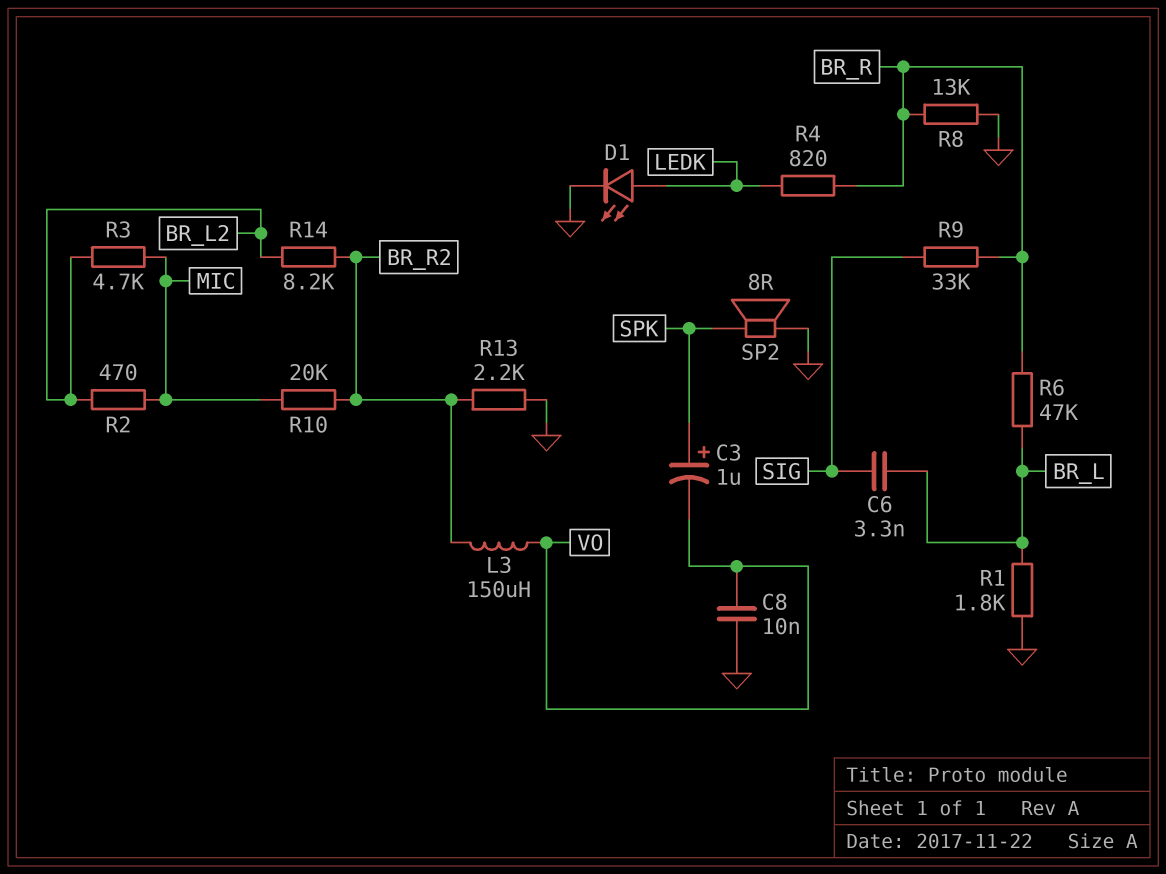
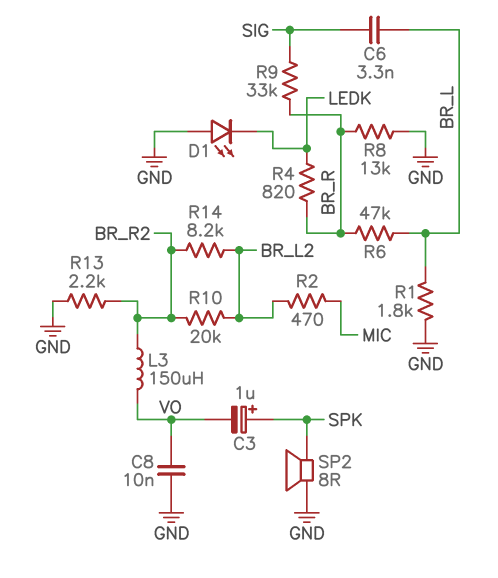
D1: LED (A LEDK, K GND) -> LED (A GND, K LEDK)
R3: 4.7k (BR_L2, MIC) -> none
R10: 20k (BR_R2, MIC) -> 20k (BR_L2, BR_R2)

